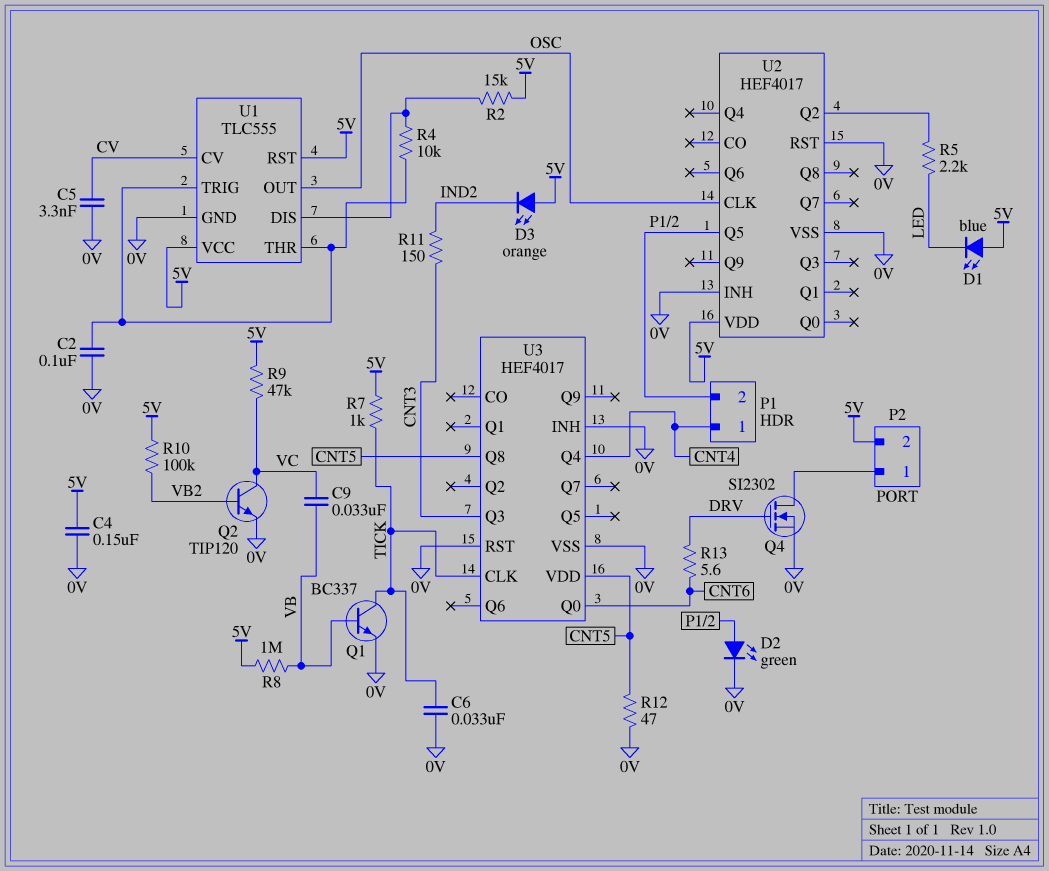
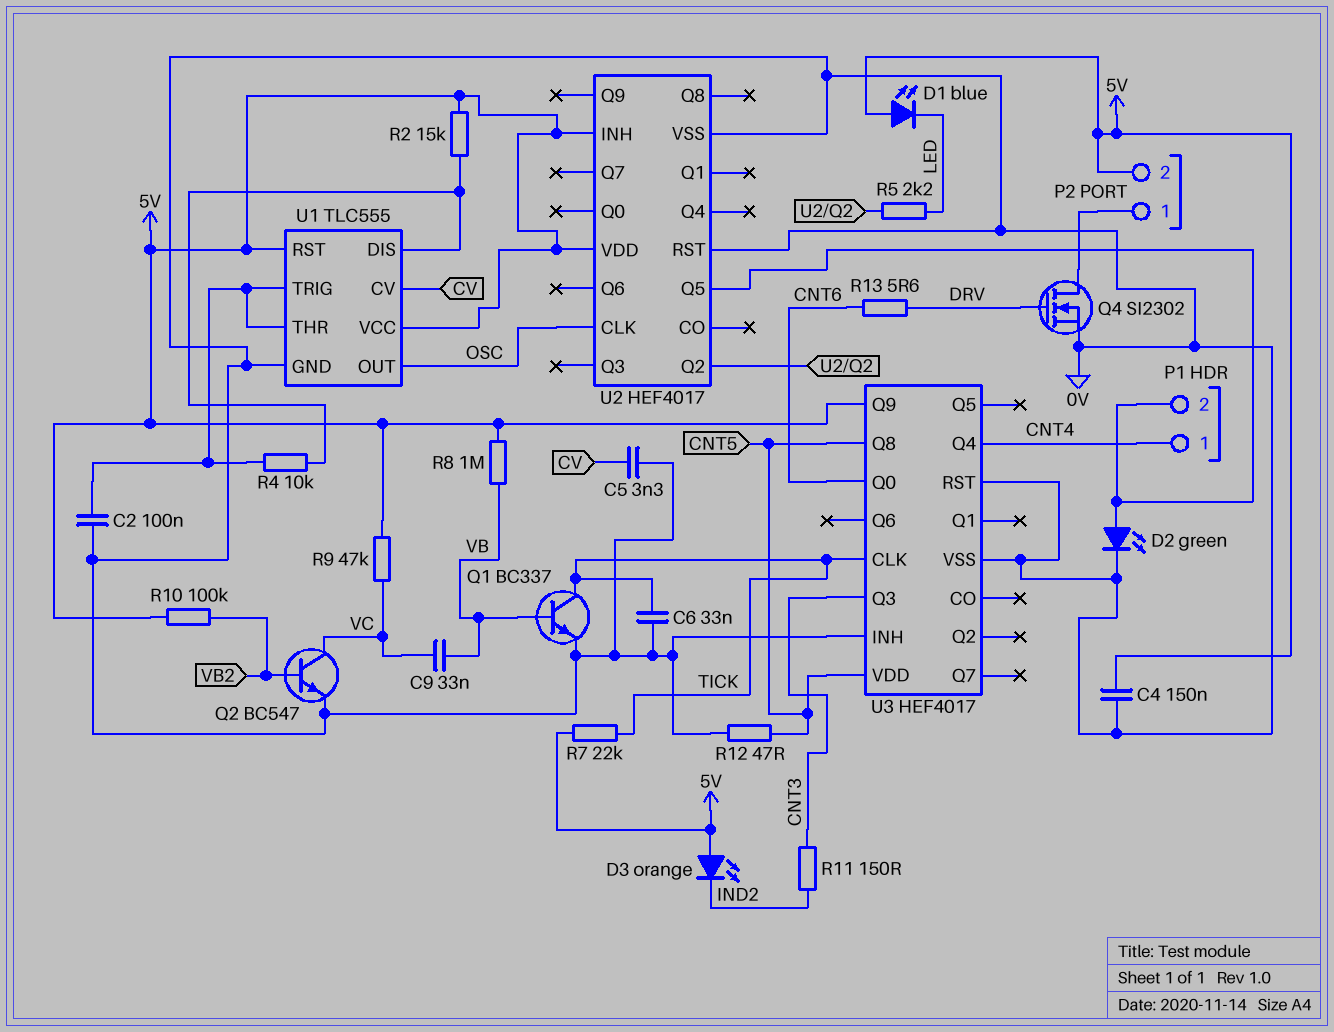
Q2: NPN TIP120 (B VB2, C VC, E 0V) -> NPN BC547 (B VB2, C VC, E 0V)
R7: 1k (5V, TICK) -> 22k (5V, TICK)
U2 pin INH: 0V -> 5V
U3 pin Q9: none -> 5V

